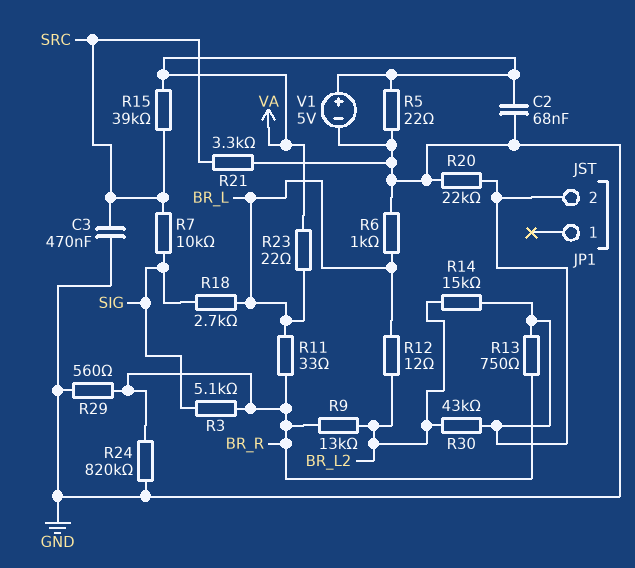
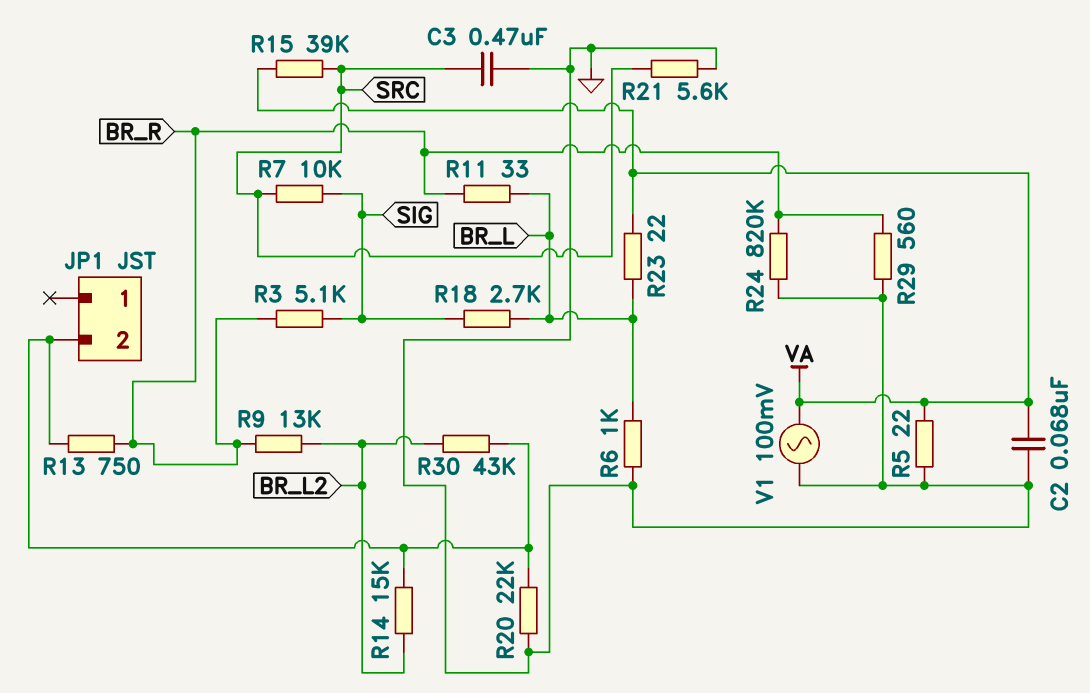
R12: 12 (BR_L, BR_L2) -> none
R21: 3.3k (GND, SRC) -> 5.6k (GND, SRC)
V1: 5V (plus VA, minus GND) -> AC 100mV (GND, VA)

